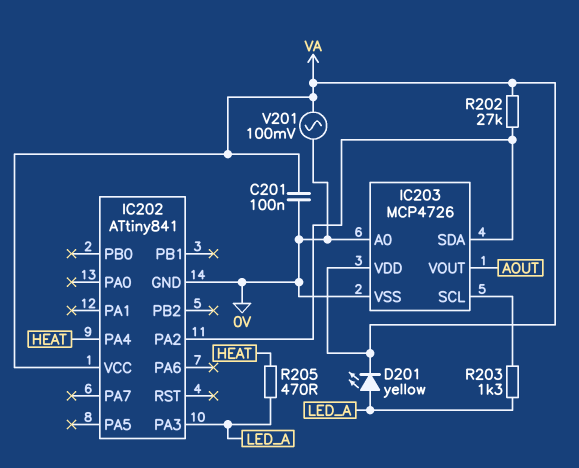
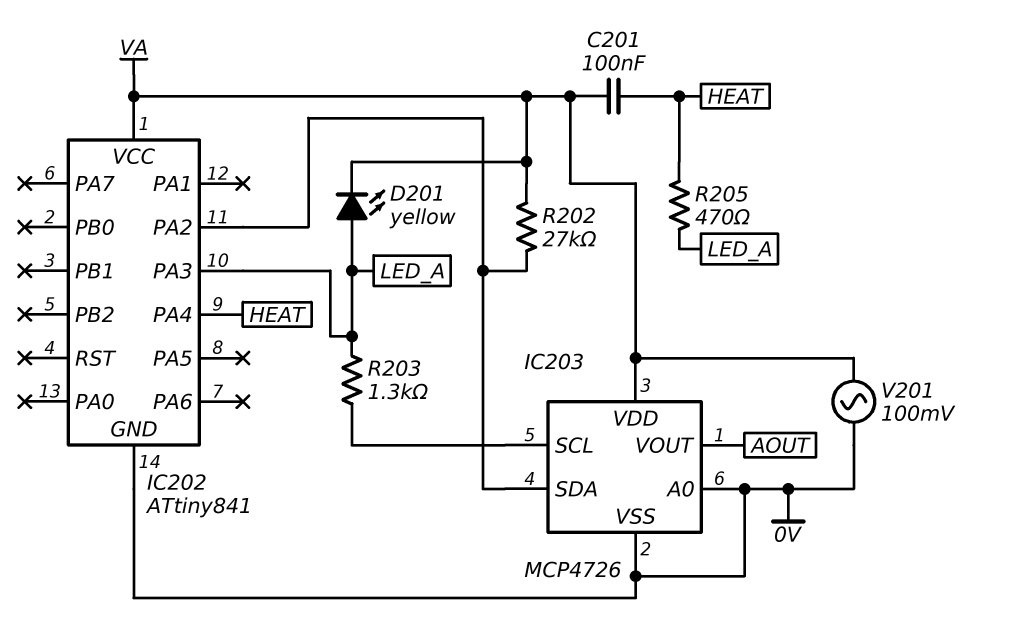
C201: 100nF (0V, VA) -> 100nF (HEAT, VA)

